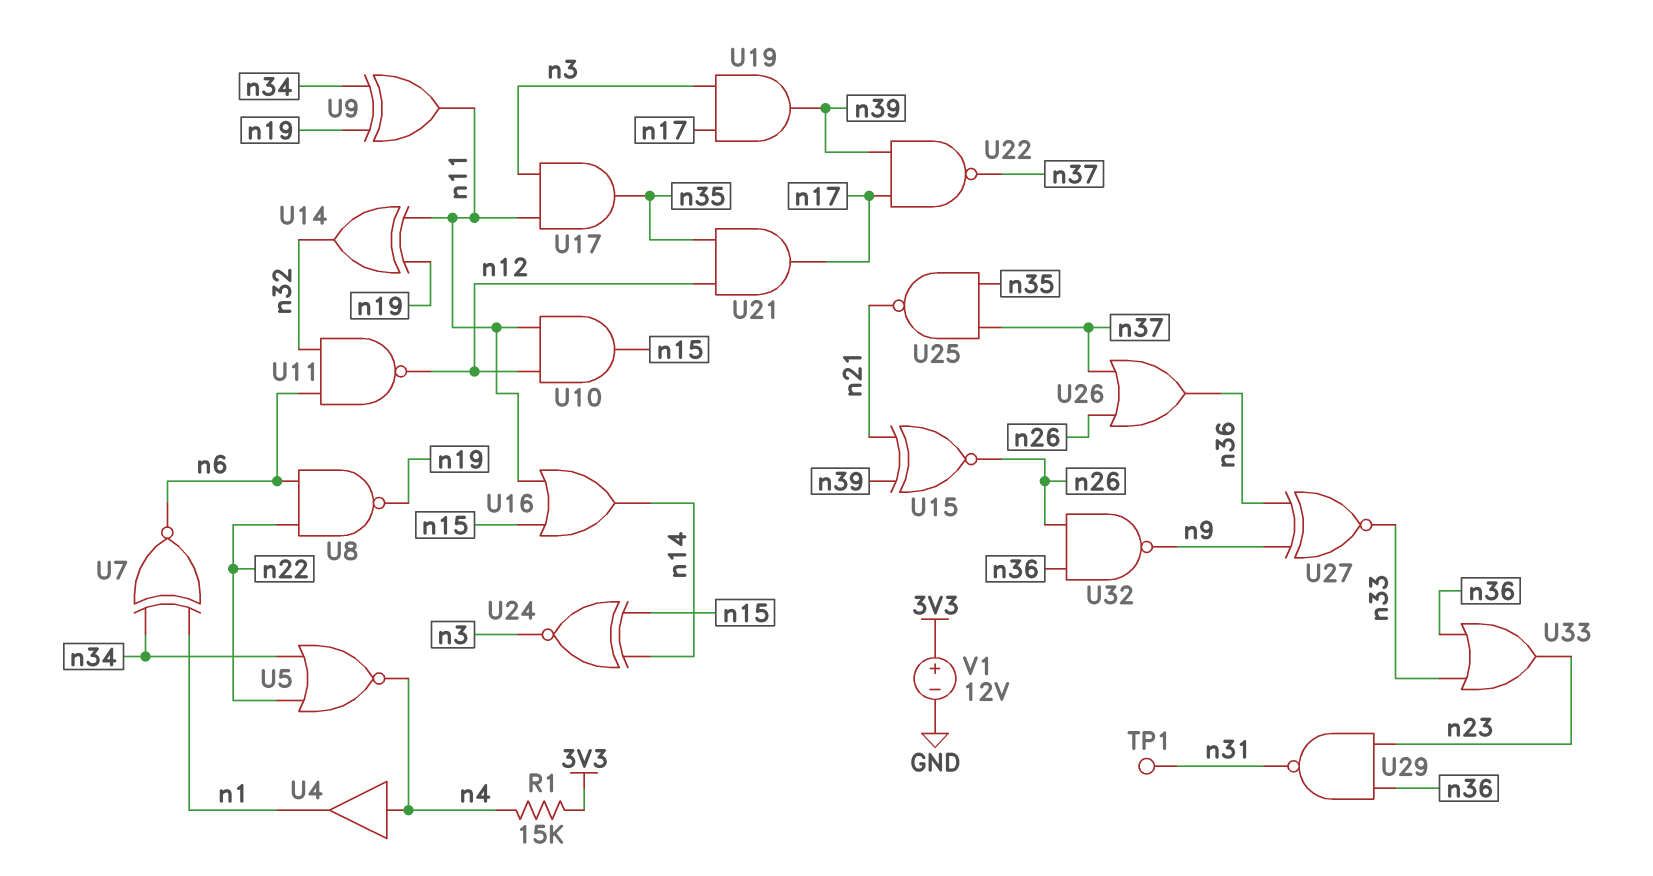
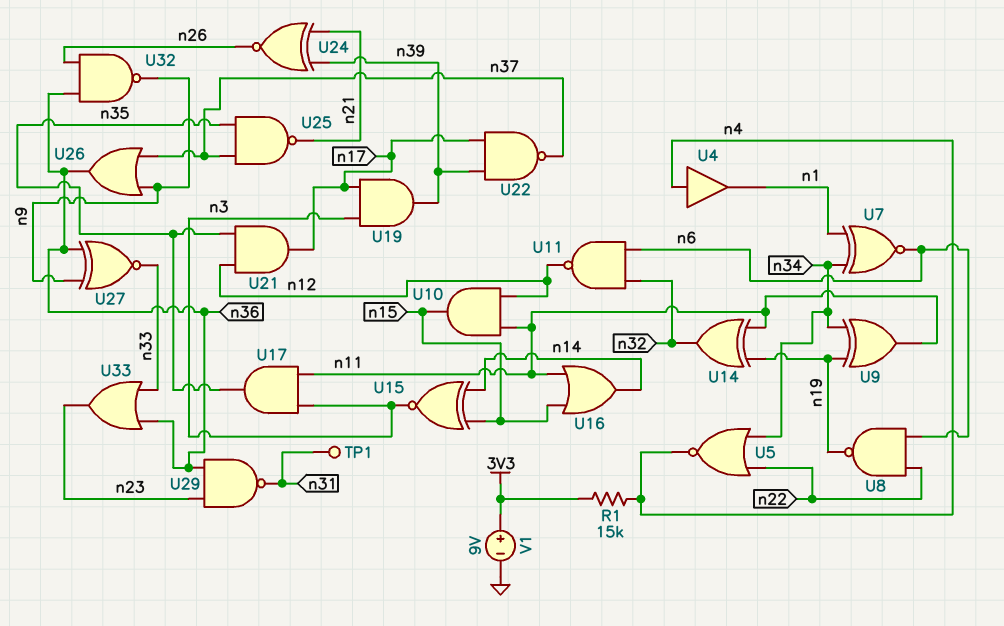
U15: XNOR (in n21, in n39, out n26) -> XNOR (in n14, in n15, out n3)
U24: XNOR (in n14, in n15, out n3) -> XNOR (in n21, in n39, out n26)
U26: OR (in n26, in n37, out n36) -> OR (in n9, in n37, out n36)
V1: 12V (plus 3V3, minus GND) -> 9V (plus 3V3, minus GND)

